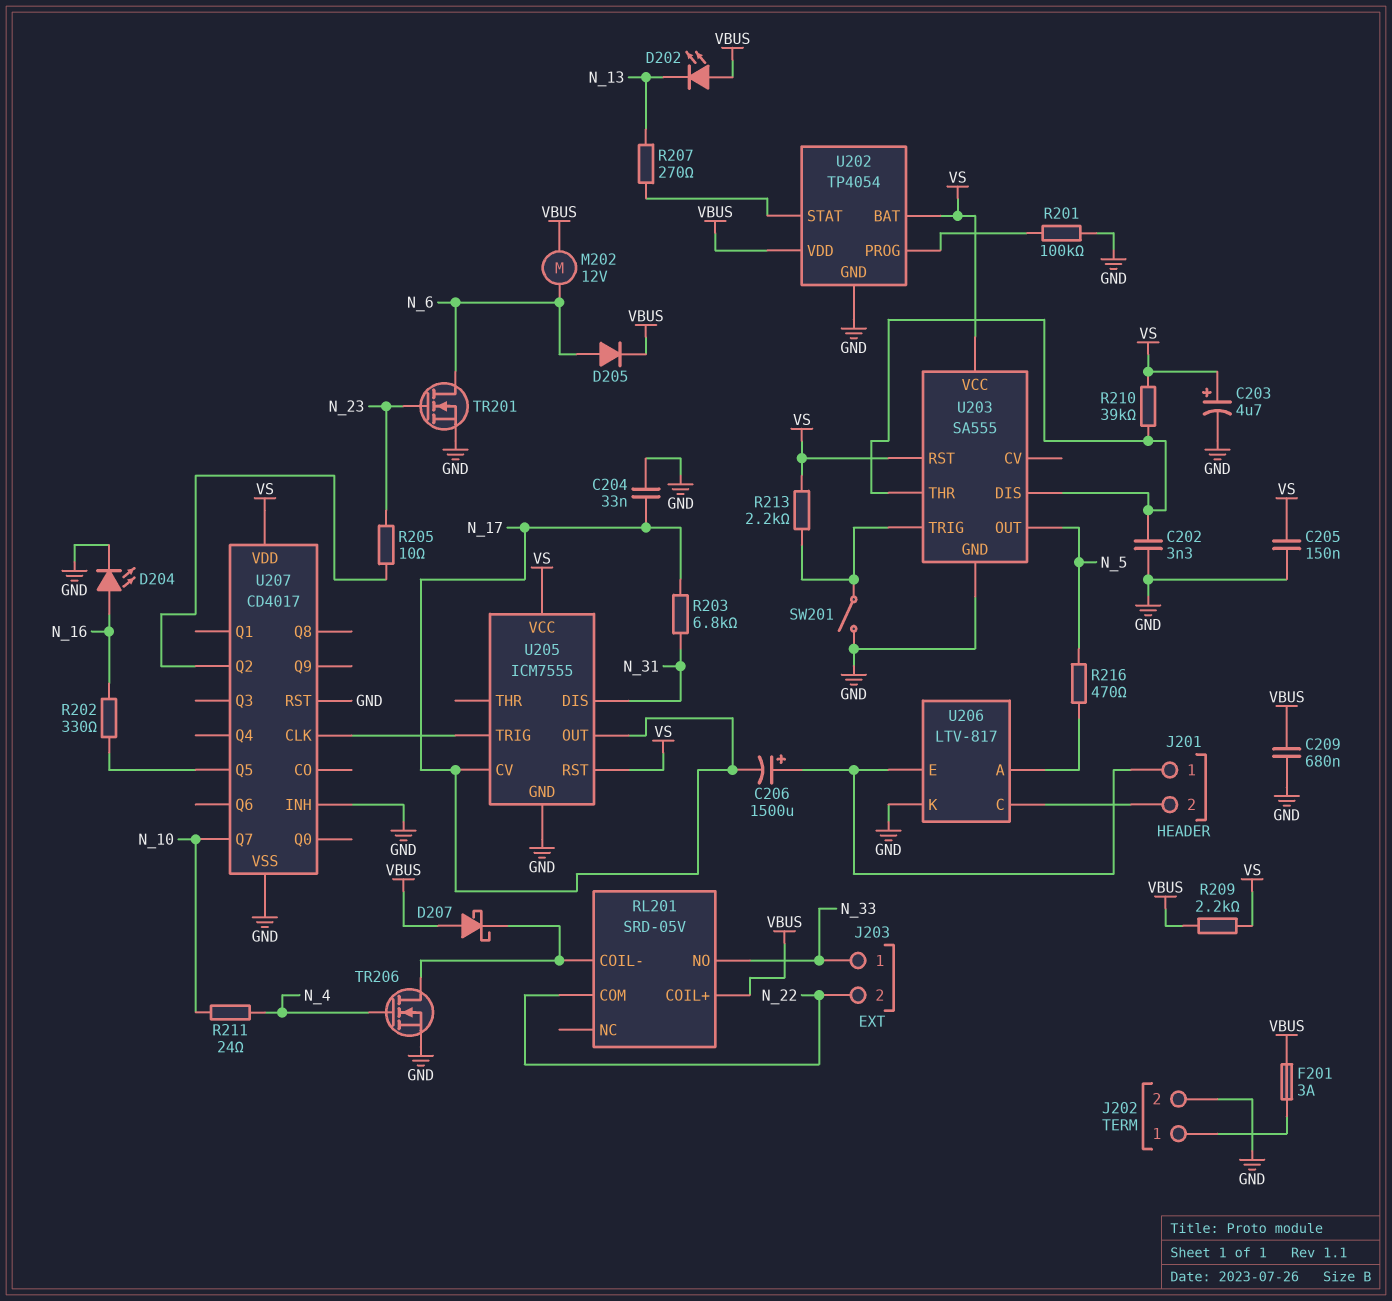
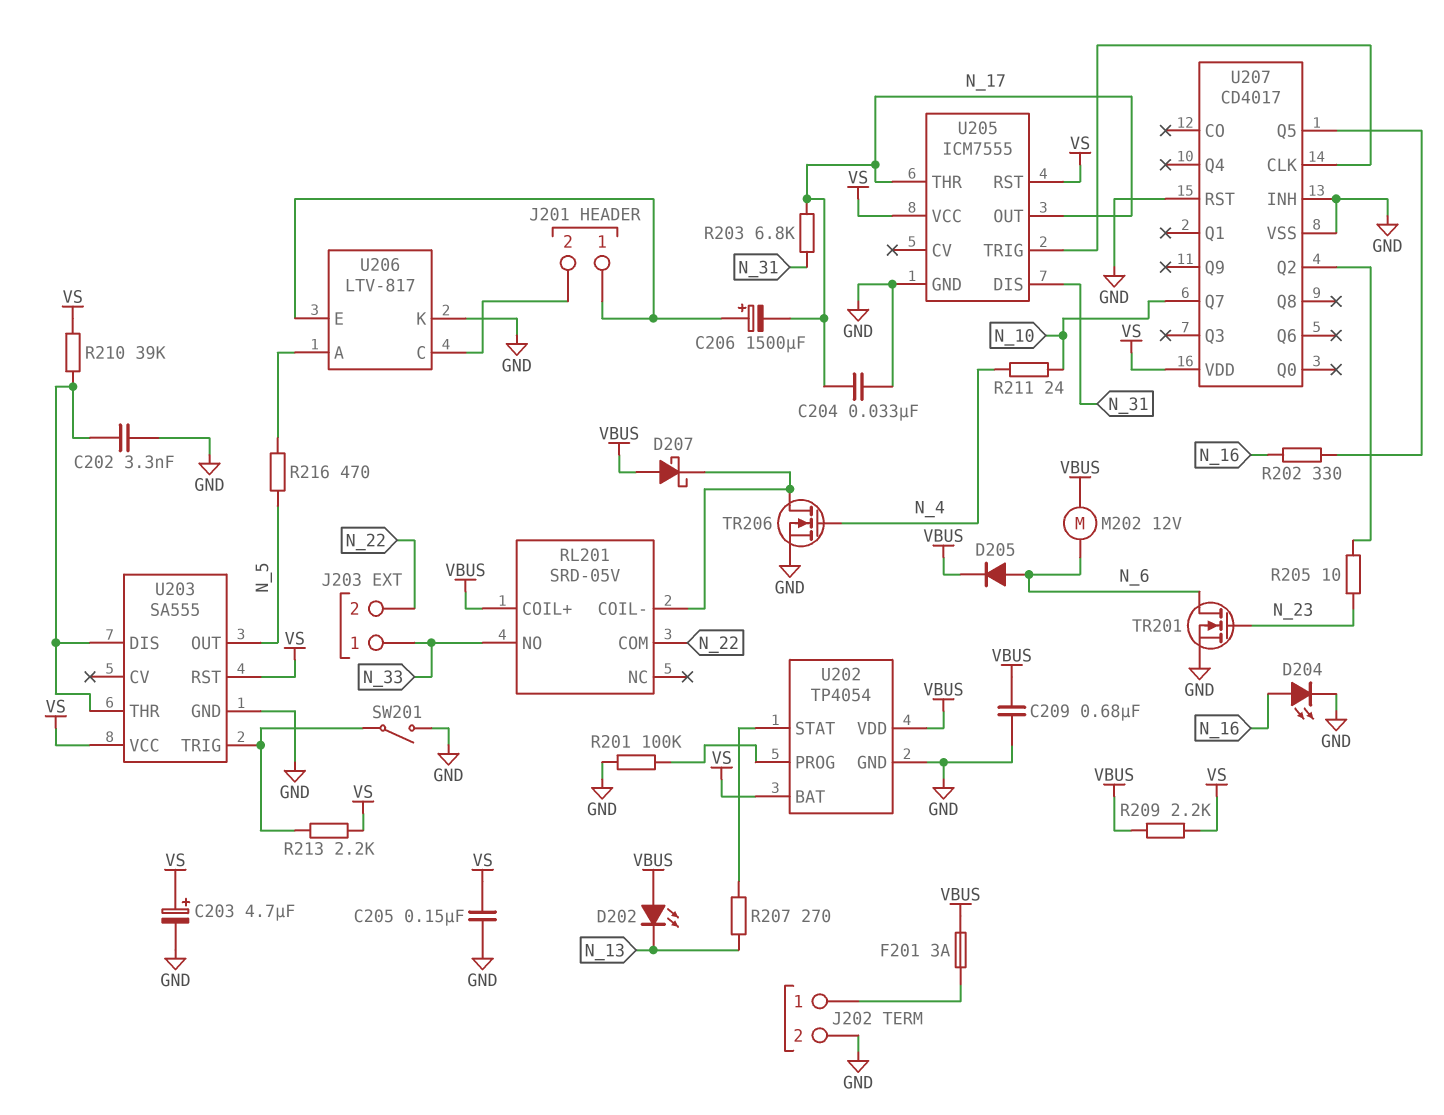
U205 pin CV: N_17 -> none
U205 pin THR: none -> N_17

